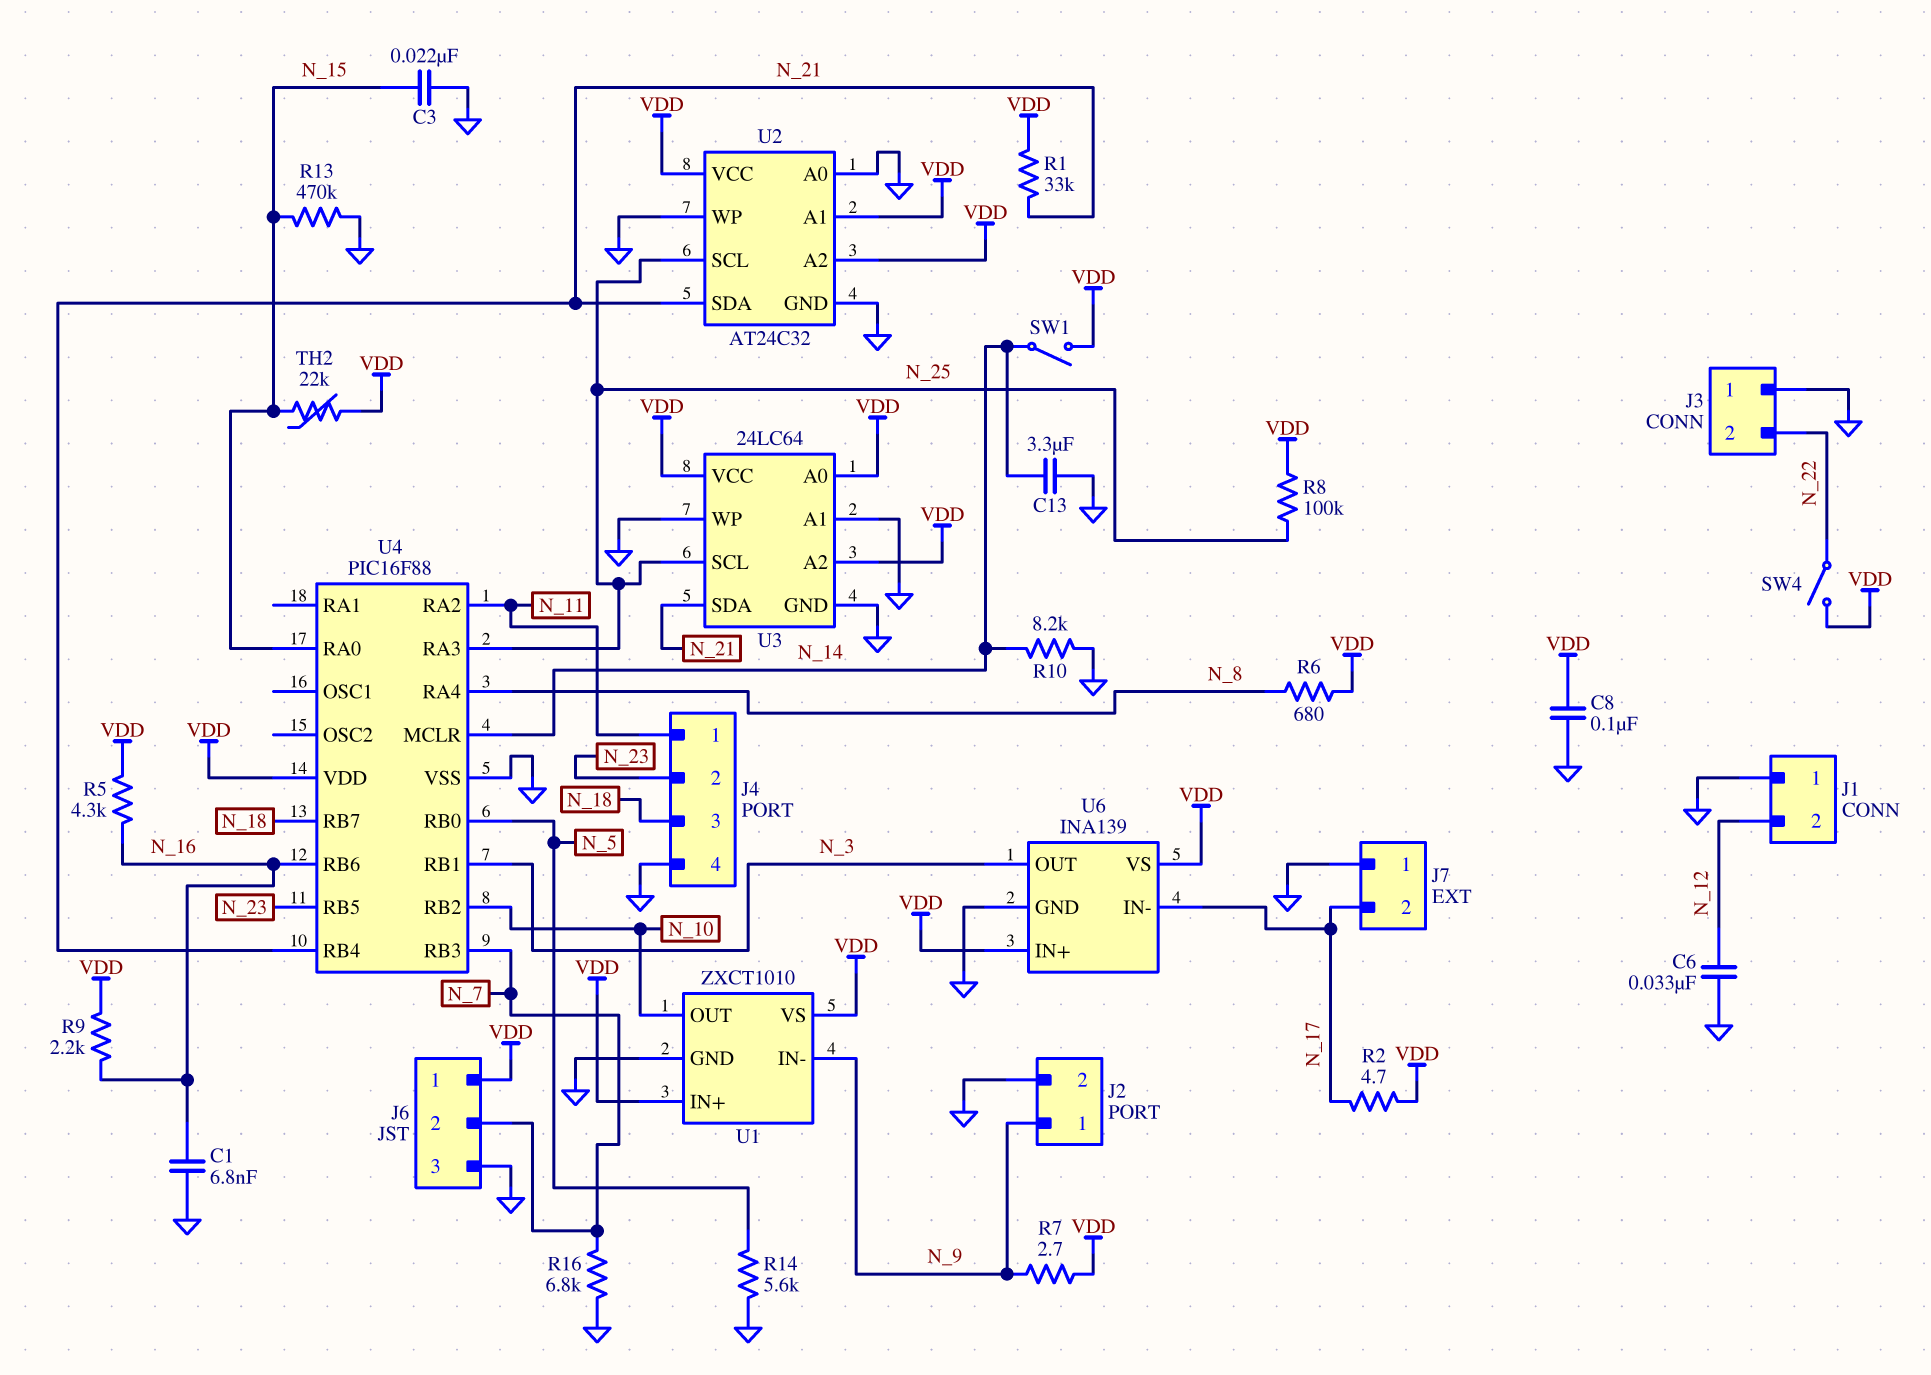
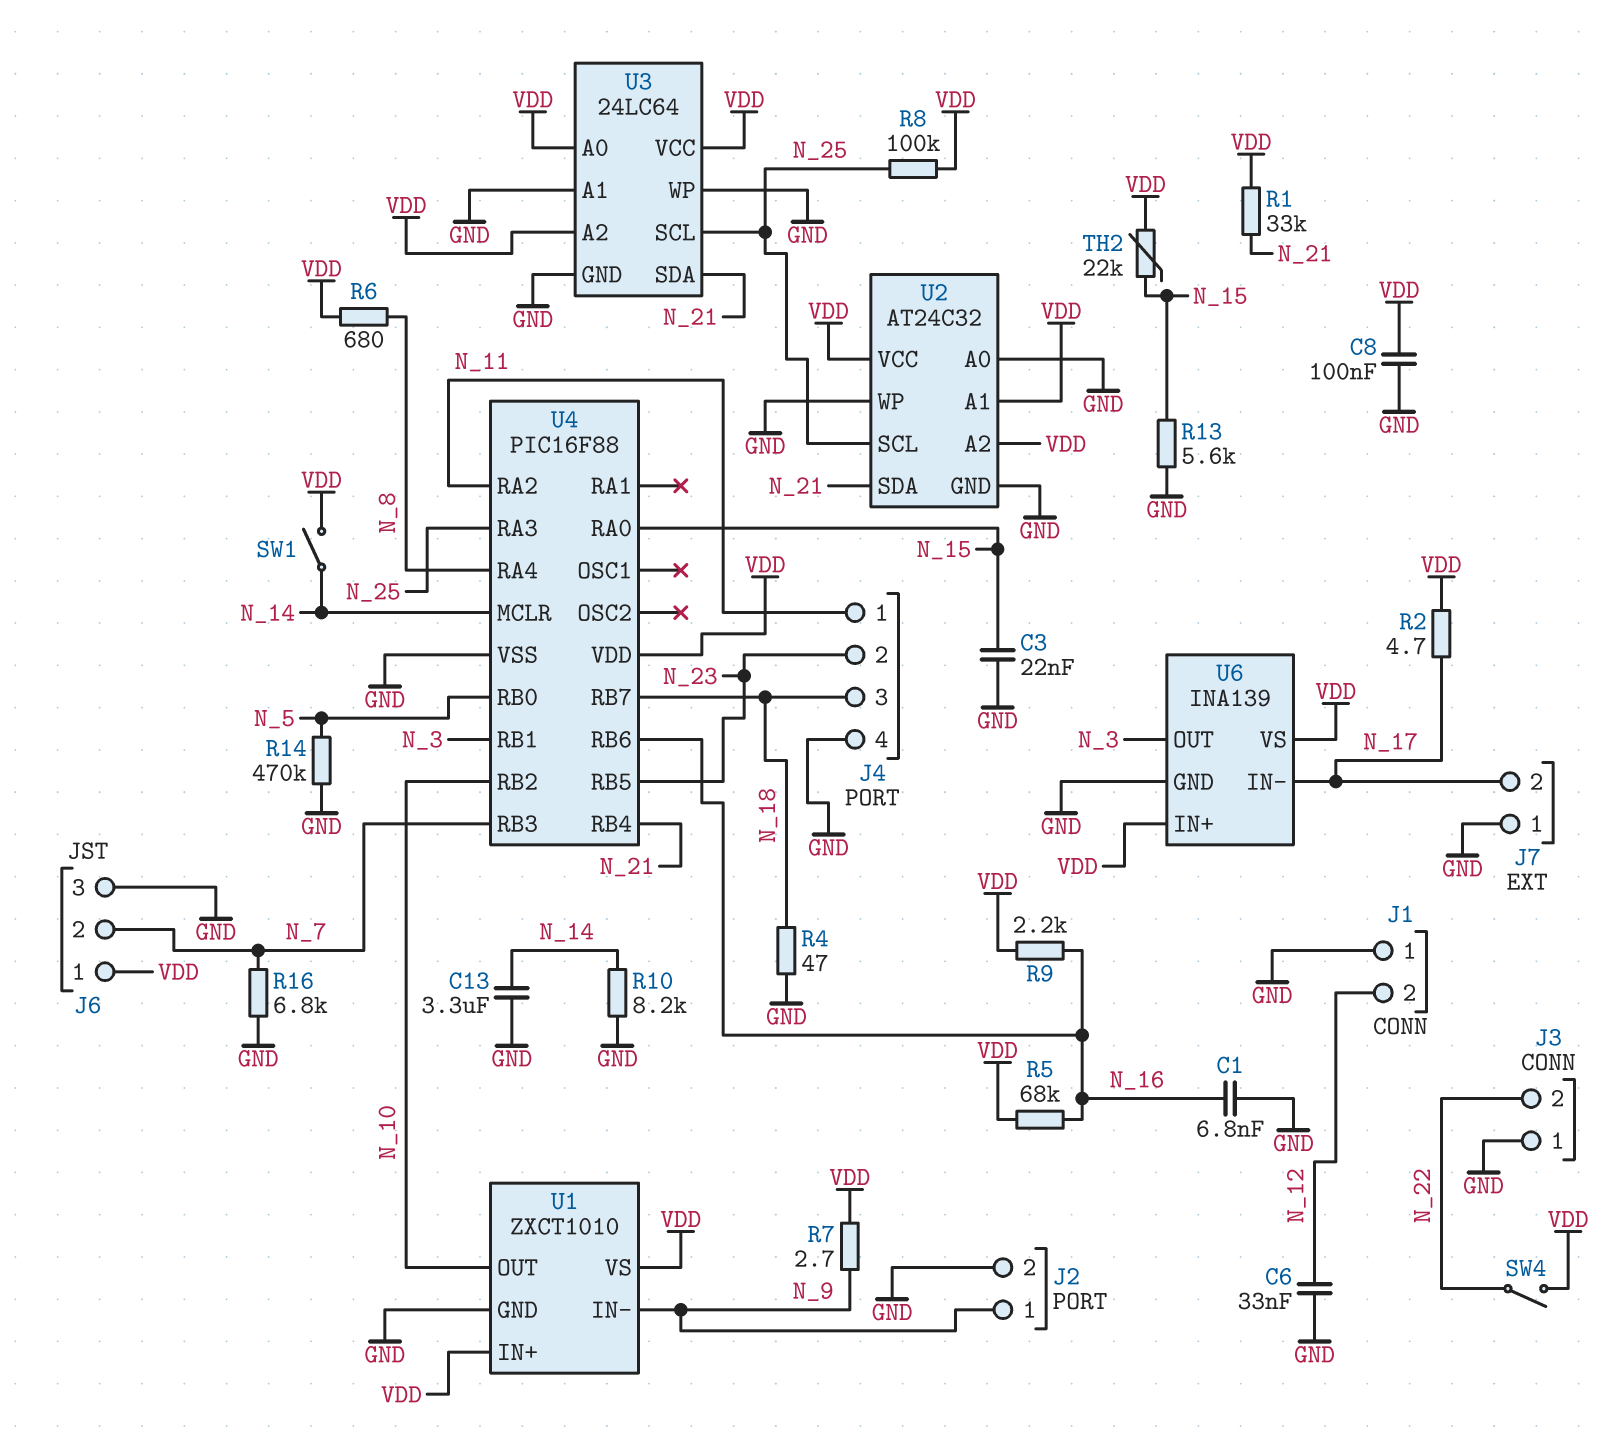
R4: none -> 47 (GND, N_18)
R5: 4.3k (N_16, VDD) -> 68k (N_16, VDD)
R13: 470k (GND, N_15) -> 5.6k (GND, N_15)
R14: 5.6k (GND, N_5) -> 470k (GND, N_5)

